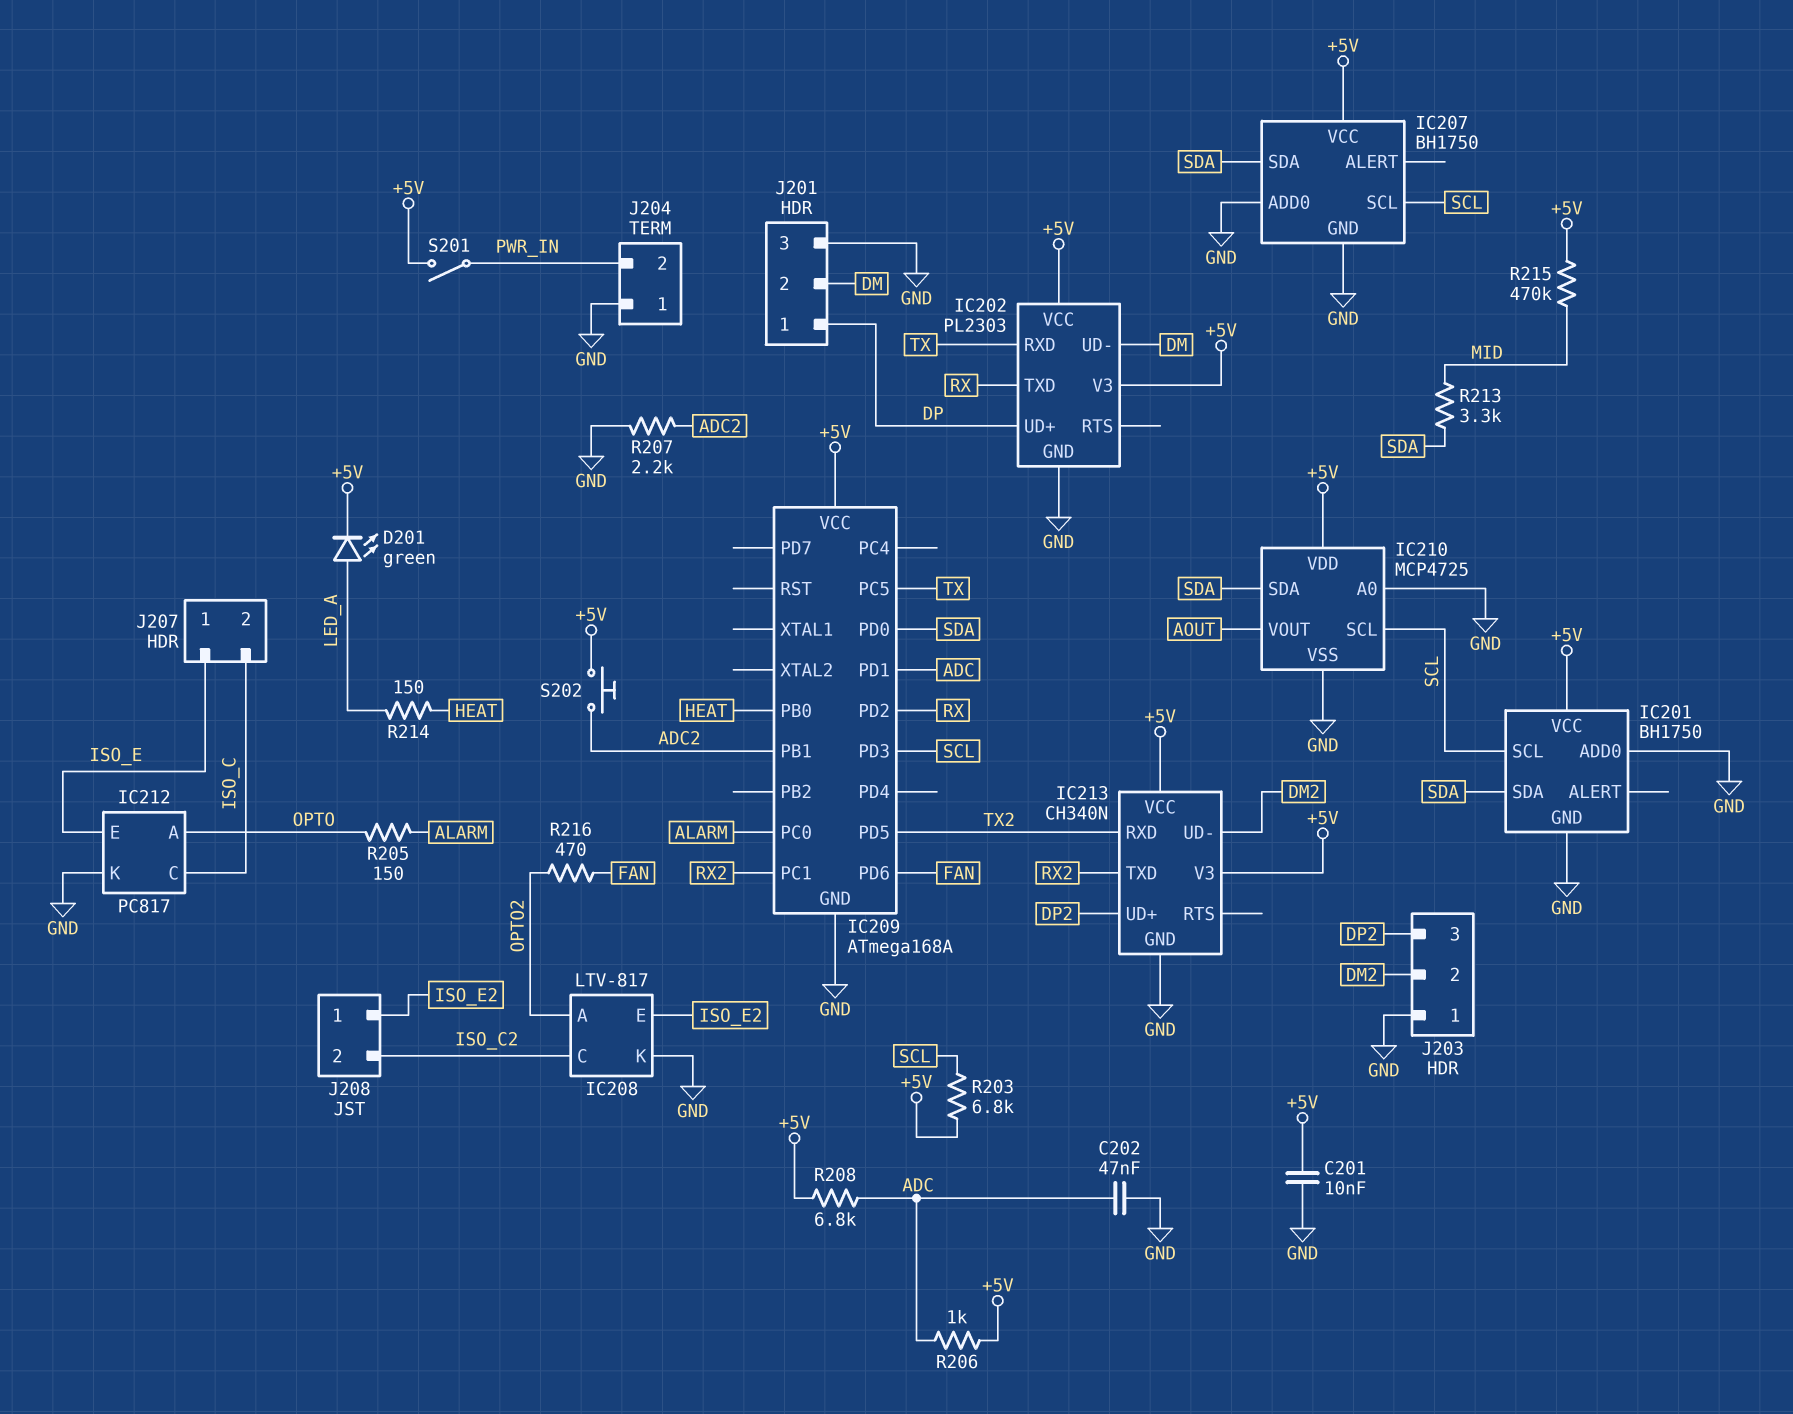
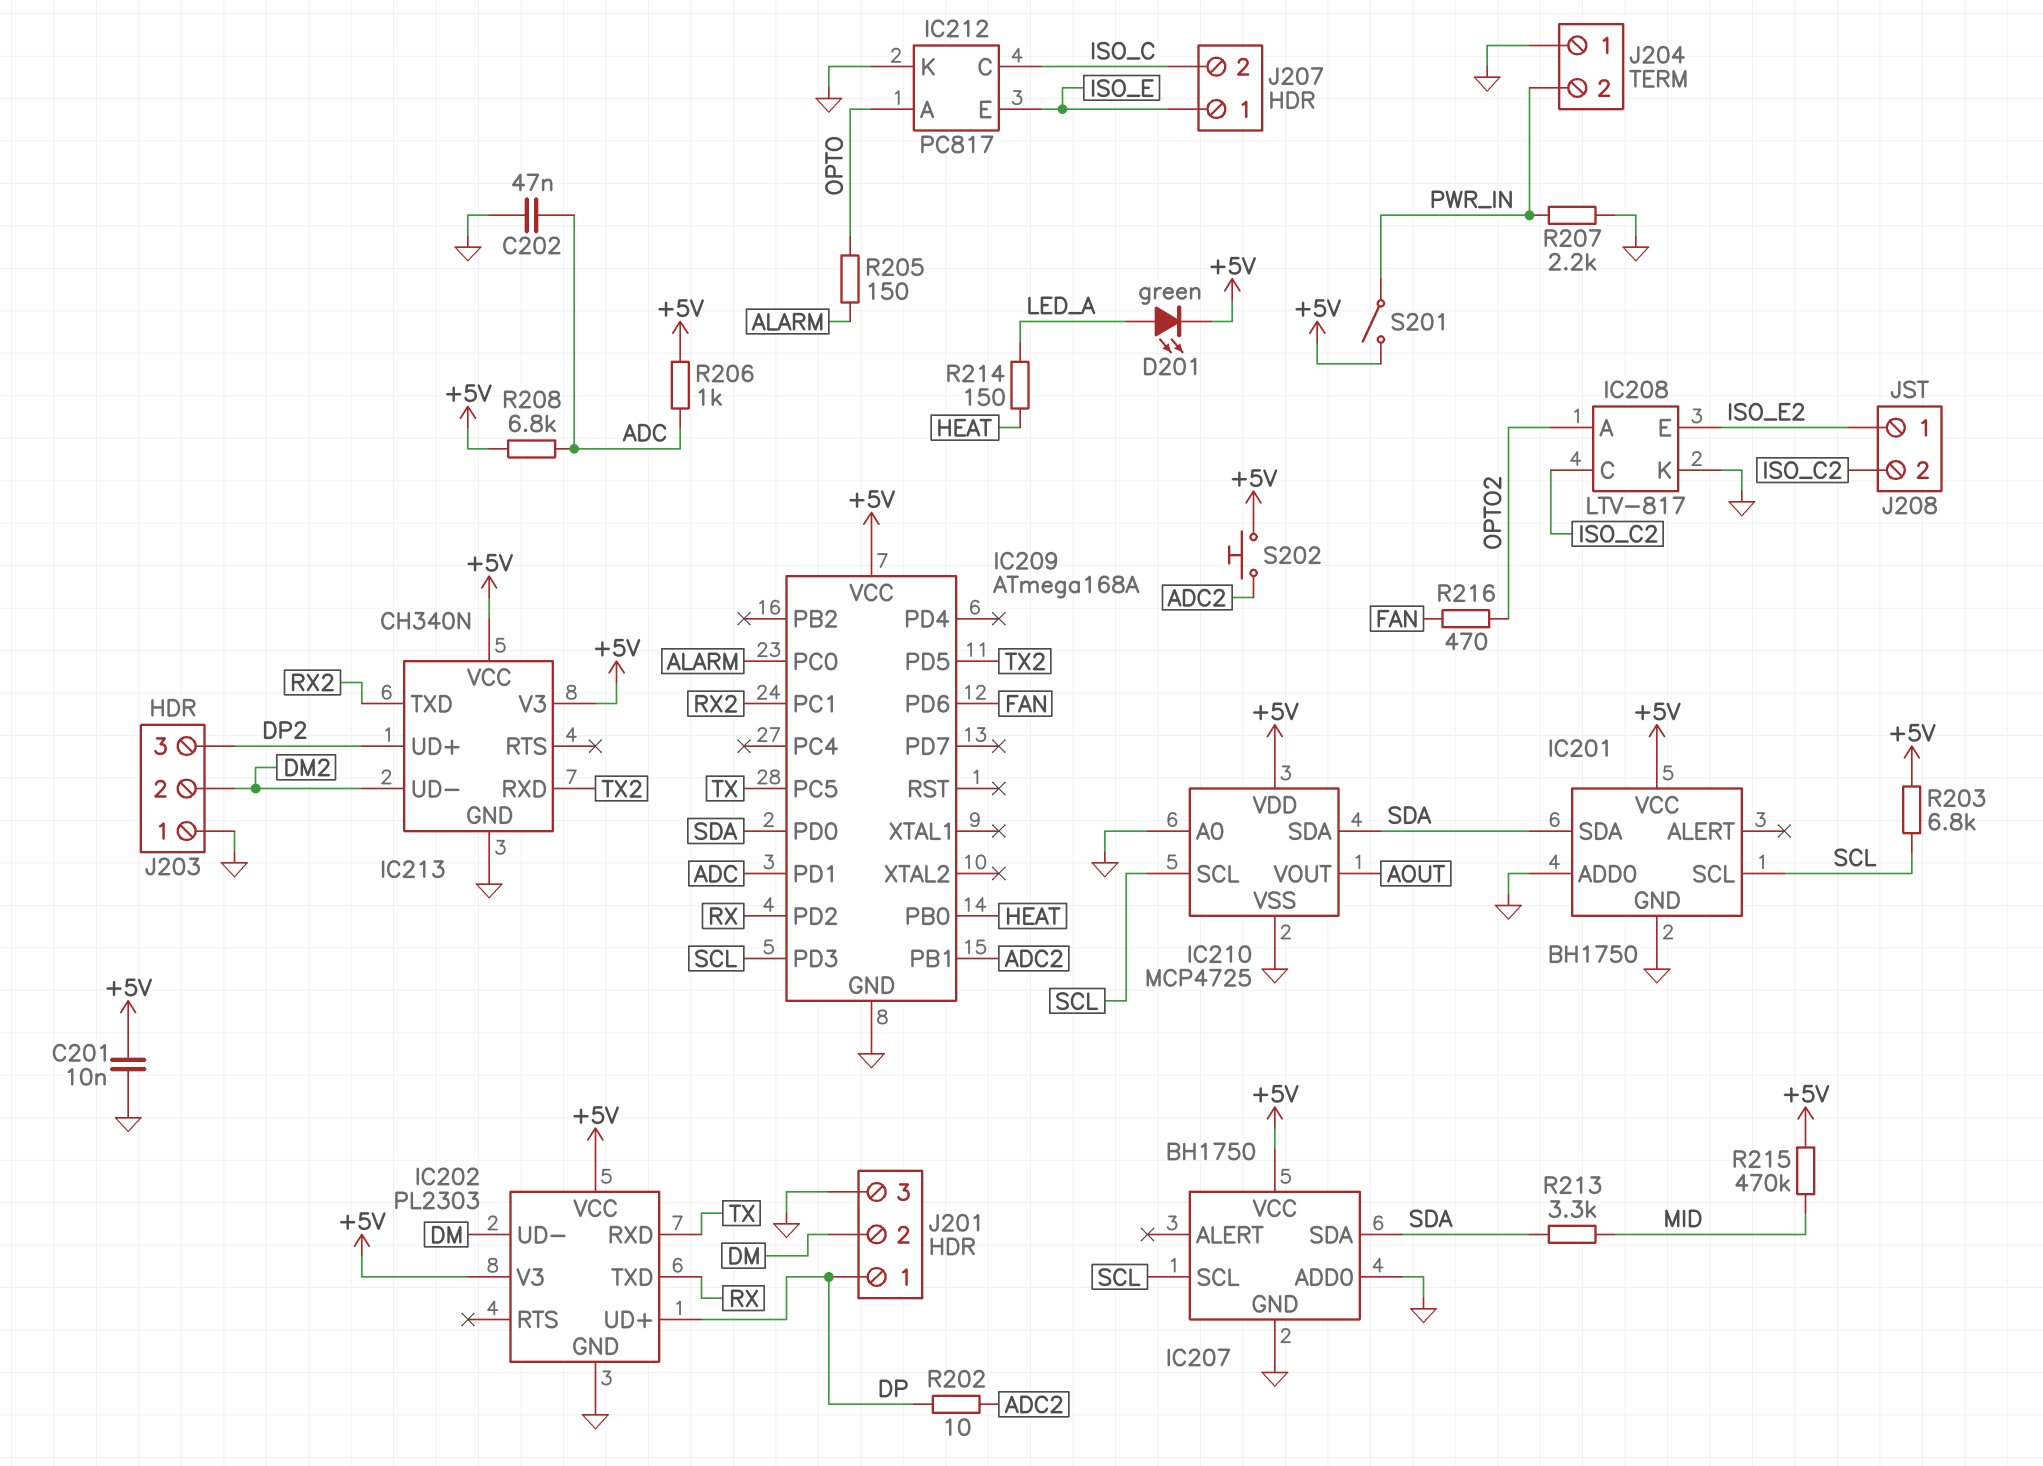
R202: none -> 10 (ADC2, DP)
R207: 2.2k (ADC2, GND) -> 2.2k (GND, PWR_IN)

